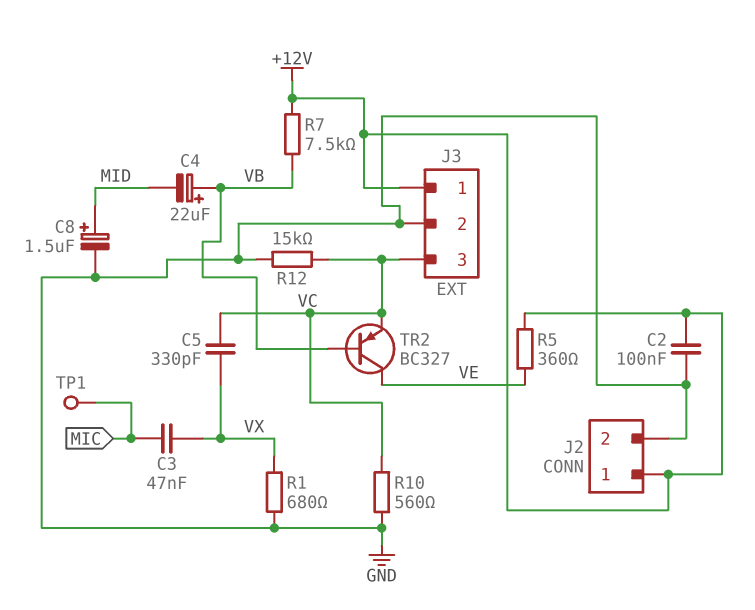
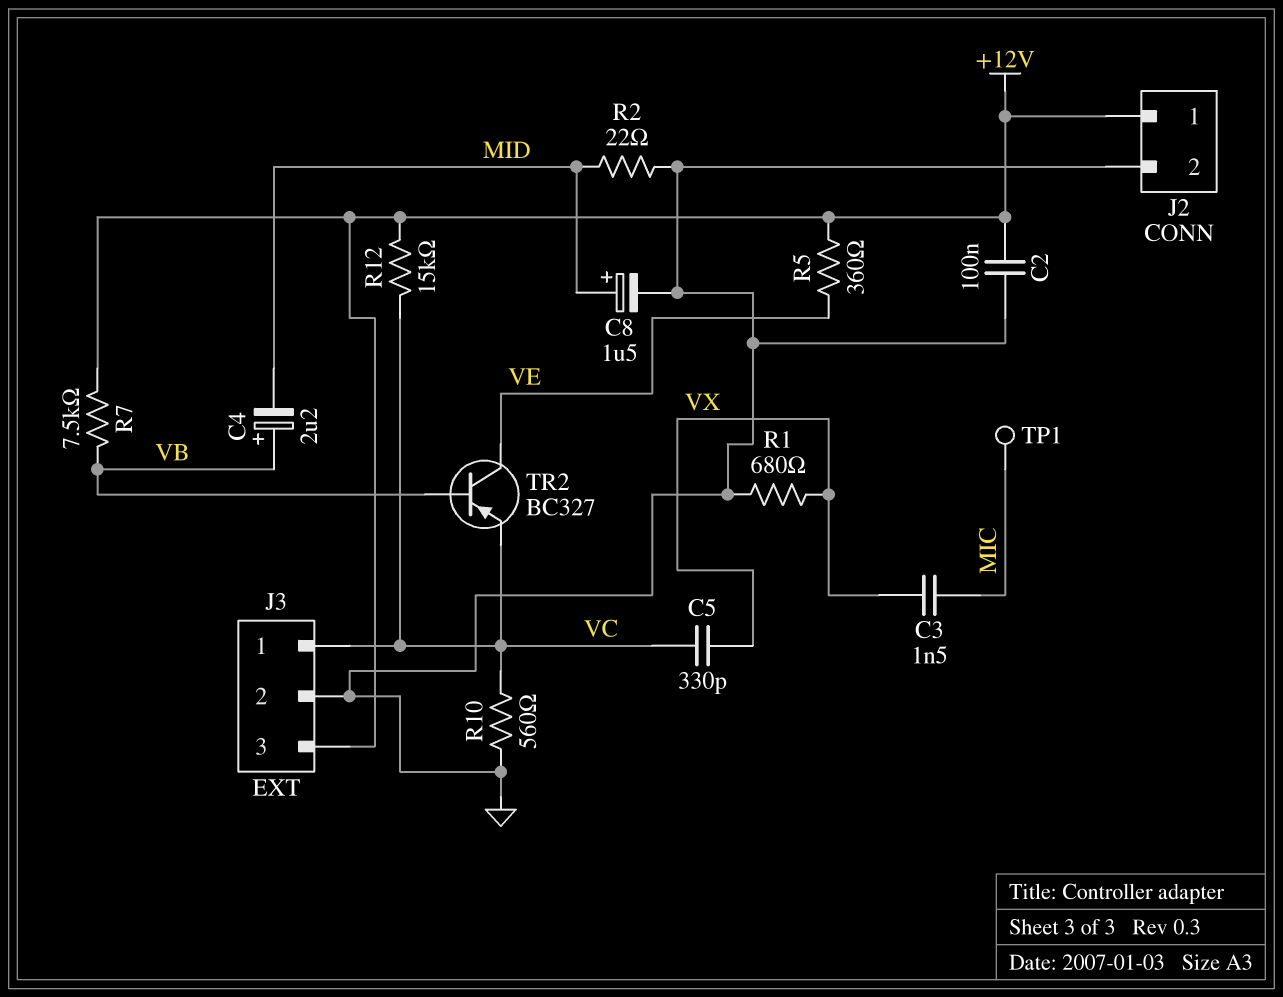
C3: 47nF (MIC, VX) -> 1.5nF (MIC, VX)
C4: 22uF (plus VB, minus MID) -> 2.2uF (plus VB, minus MID)
J3 pin 1: +12V -> VC
J3 pin 3: VC -> +12V
R2: none -> 22 (GND, MID)
R12: 15k (GND, VC) -> 15k (+12V, VC)

